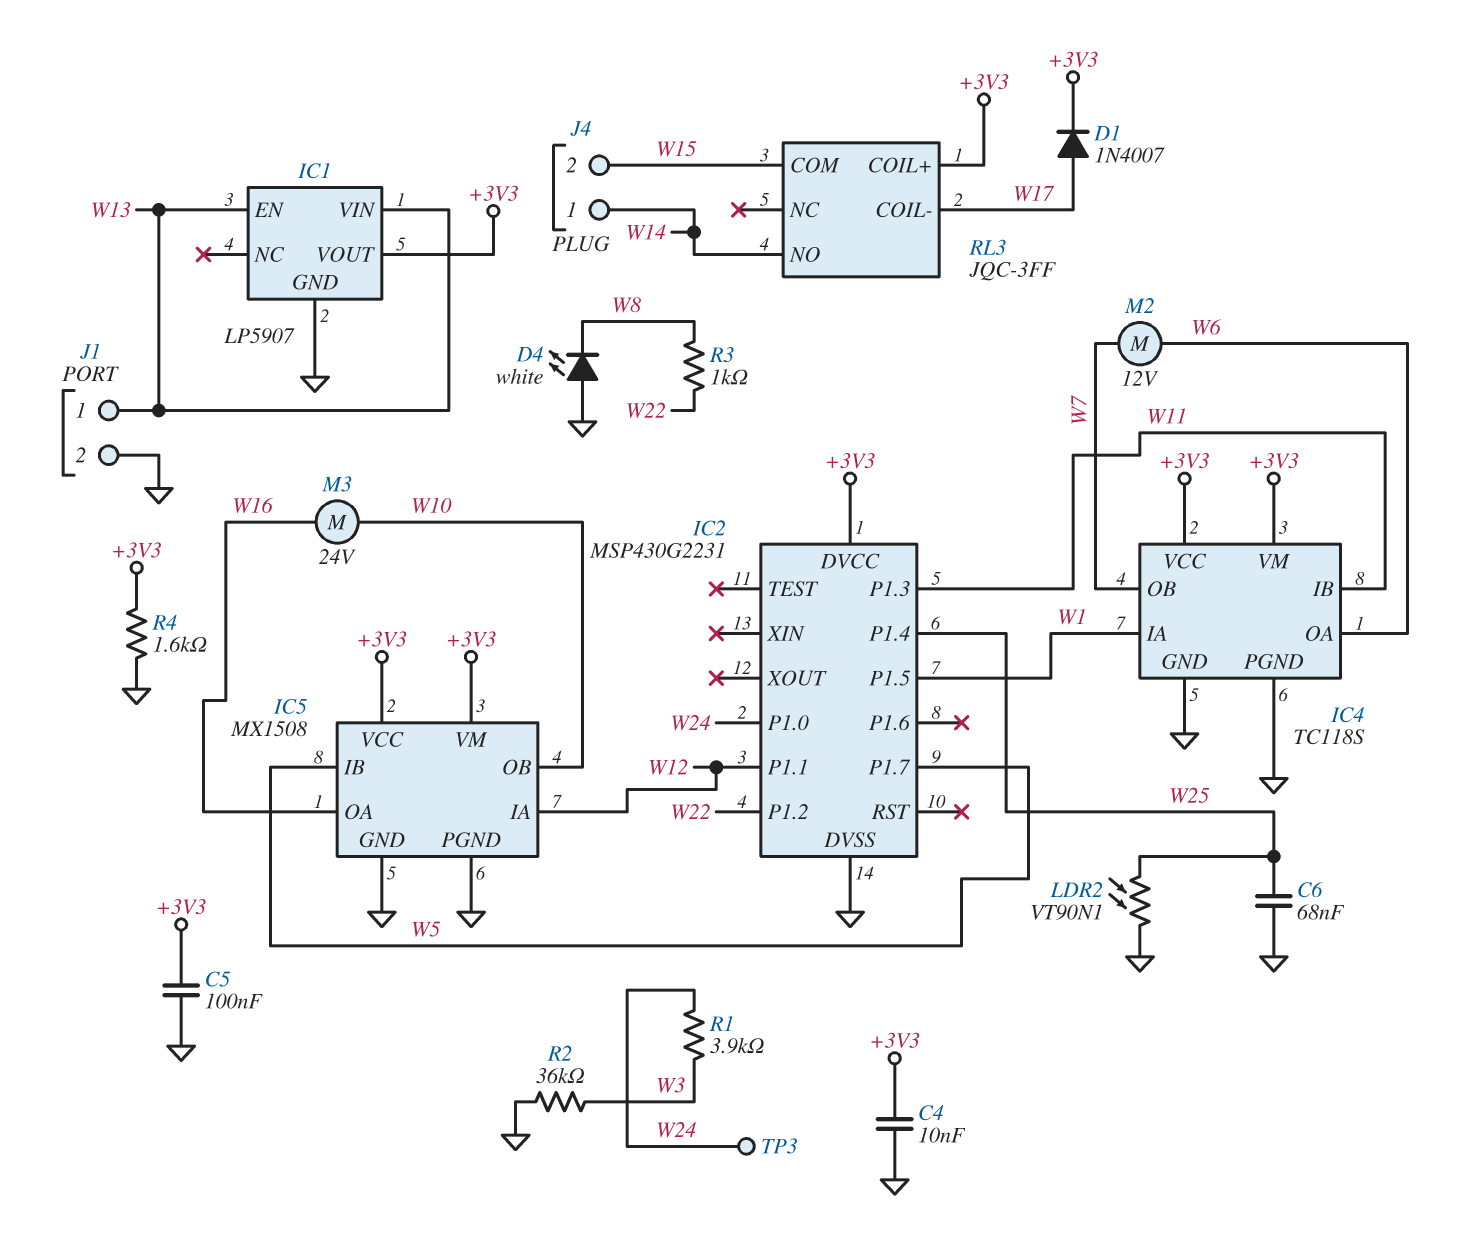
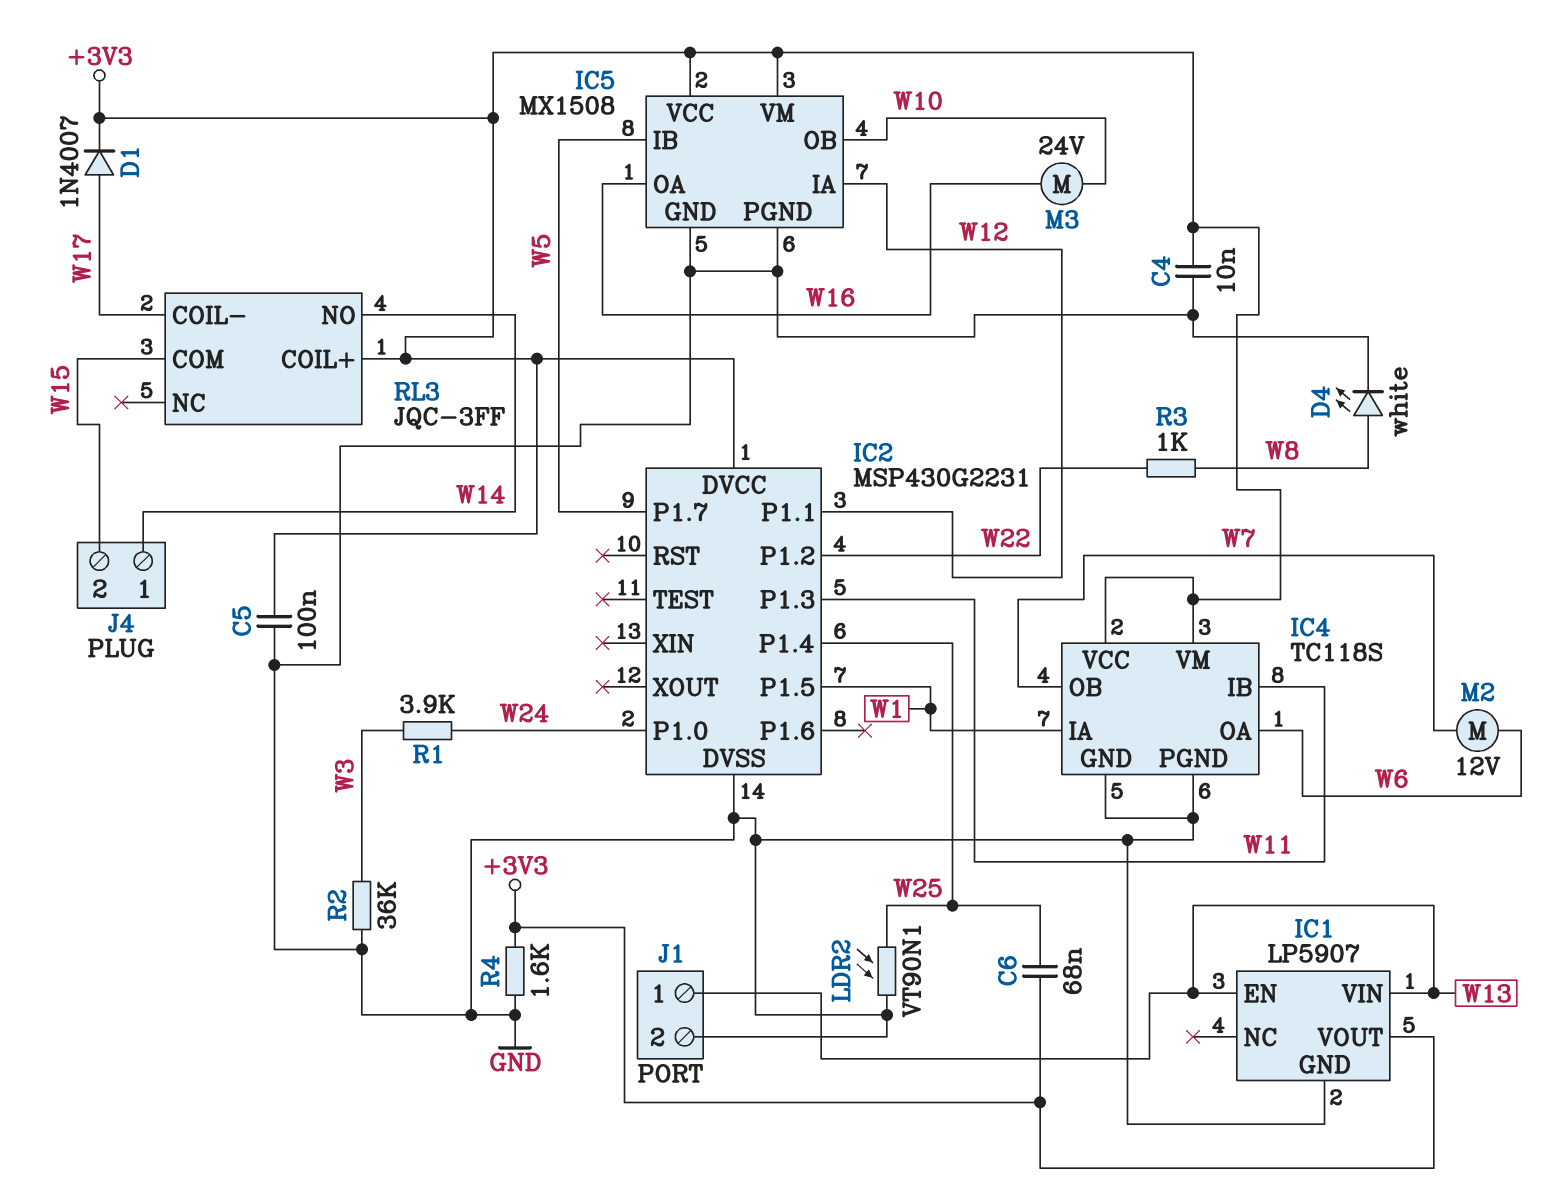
C6: 68nF (GND, W25) -> 68nF (+3V3, W25)
D4: LED white (A GND, K W8) -> LED white (A W8, K GND)
TP3: test point (W24) -> none

